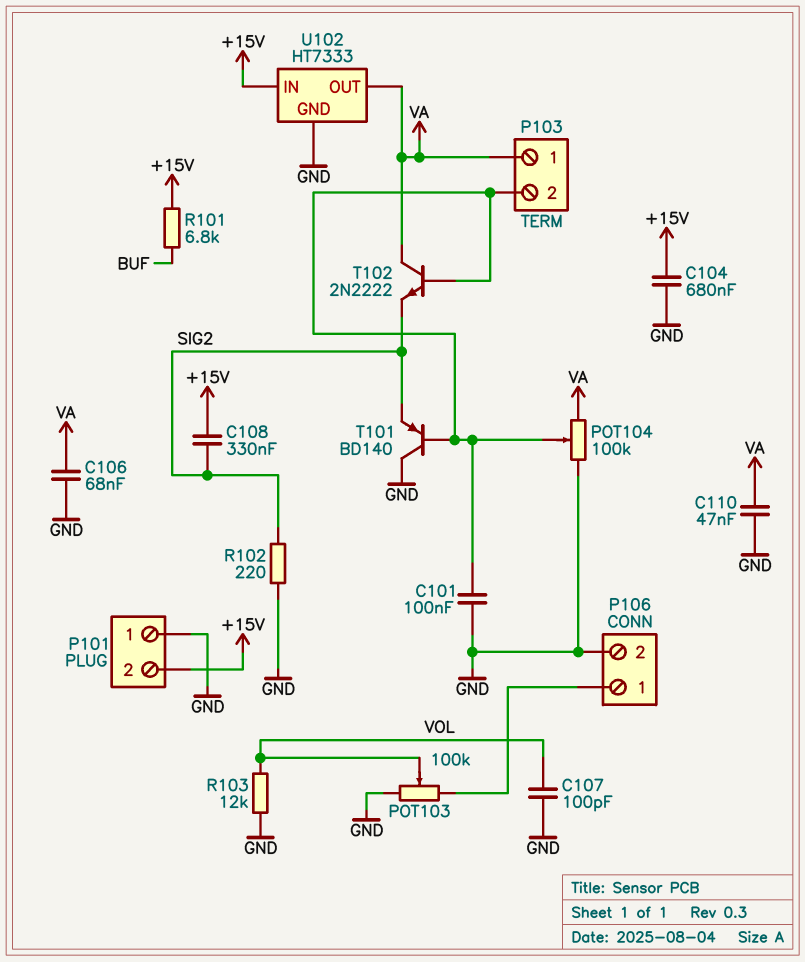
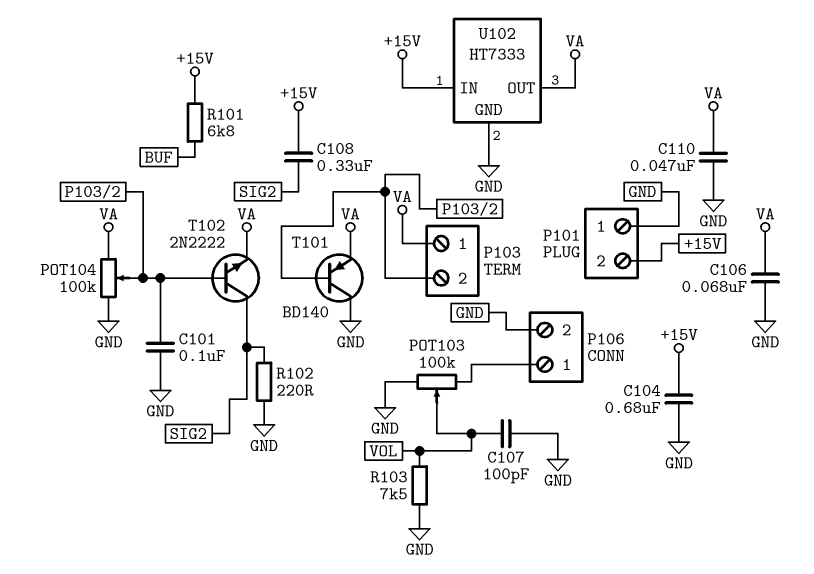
R103: 12k (GND, VOL) -> 7.5k (GND, VOL)
T101: PNP BD140 (B P103/2, C GND, E SIG2) -> PNP BD140 (B P103/2, C GND, E VA)
T102: NPN 2N2222 (B P103/2, C VA, E SIG2) -> NPN 2N2222 (B P103/2, C SIG2, E VA)

